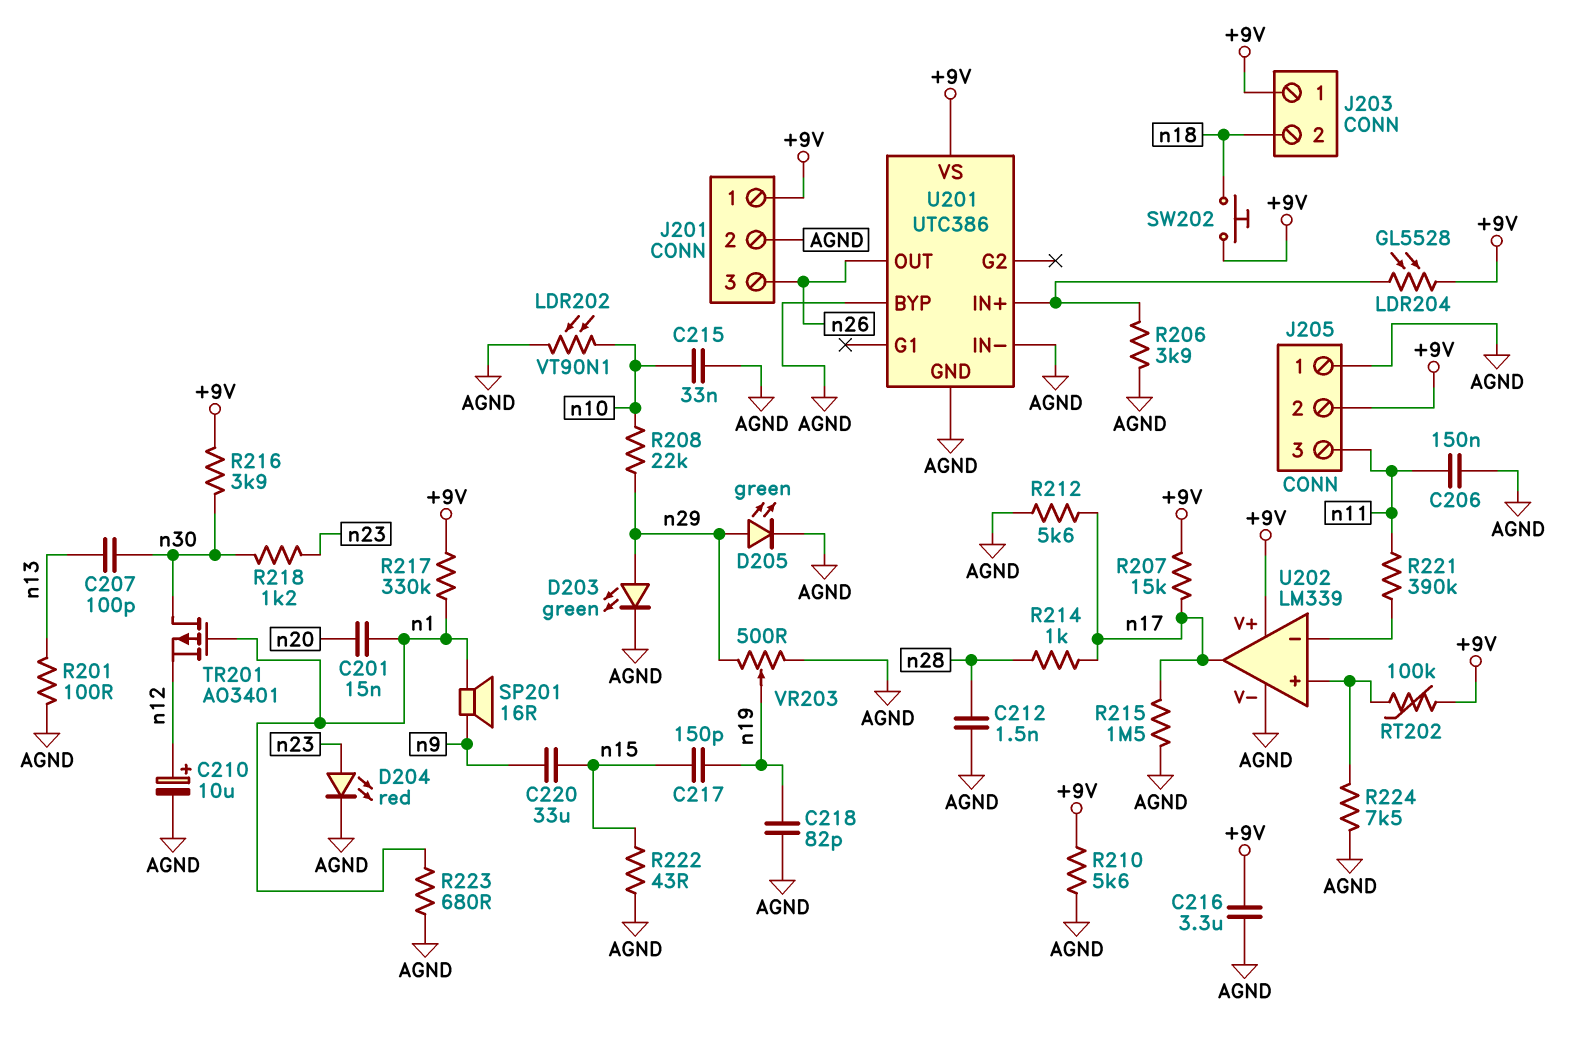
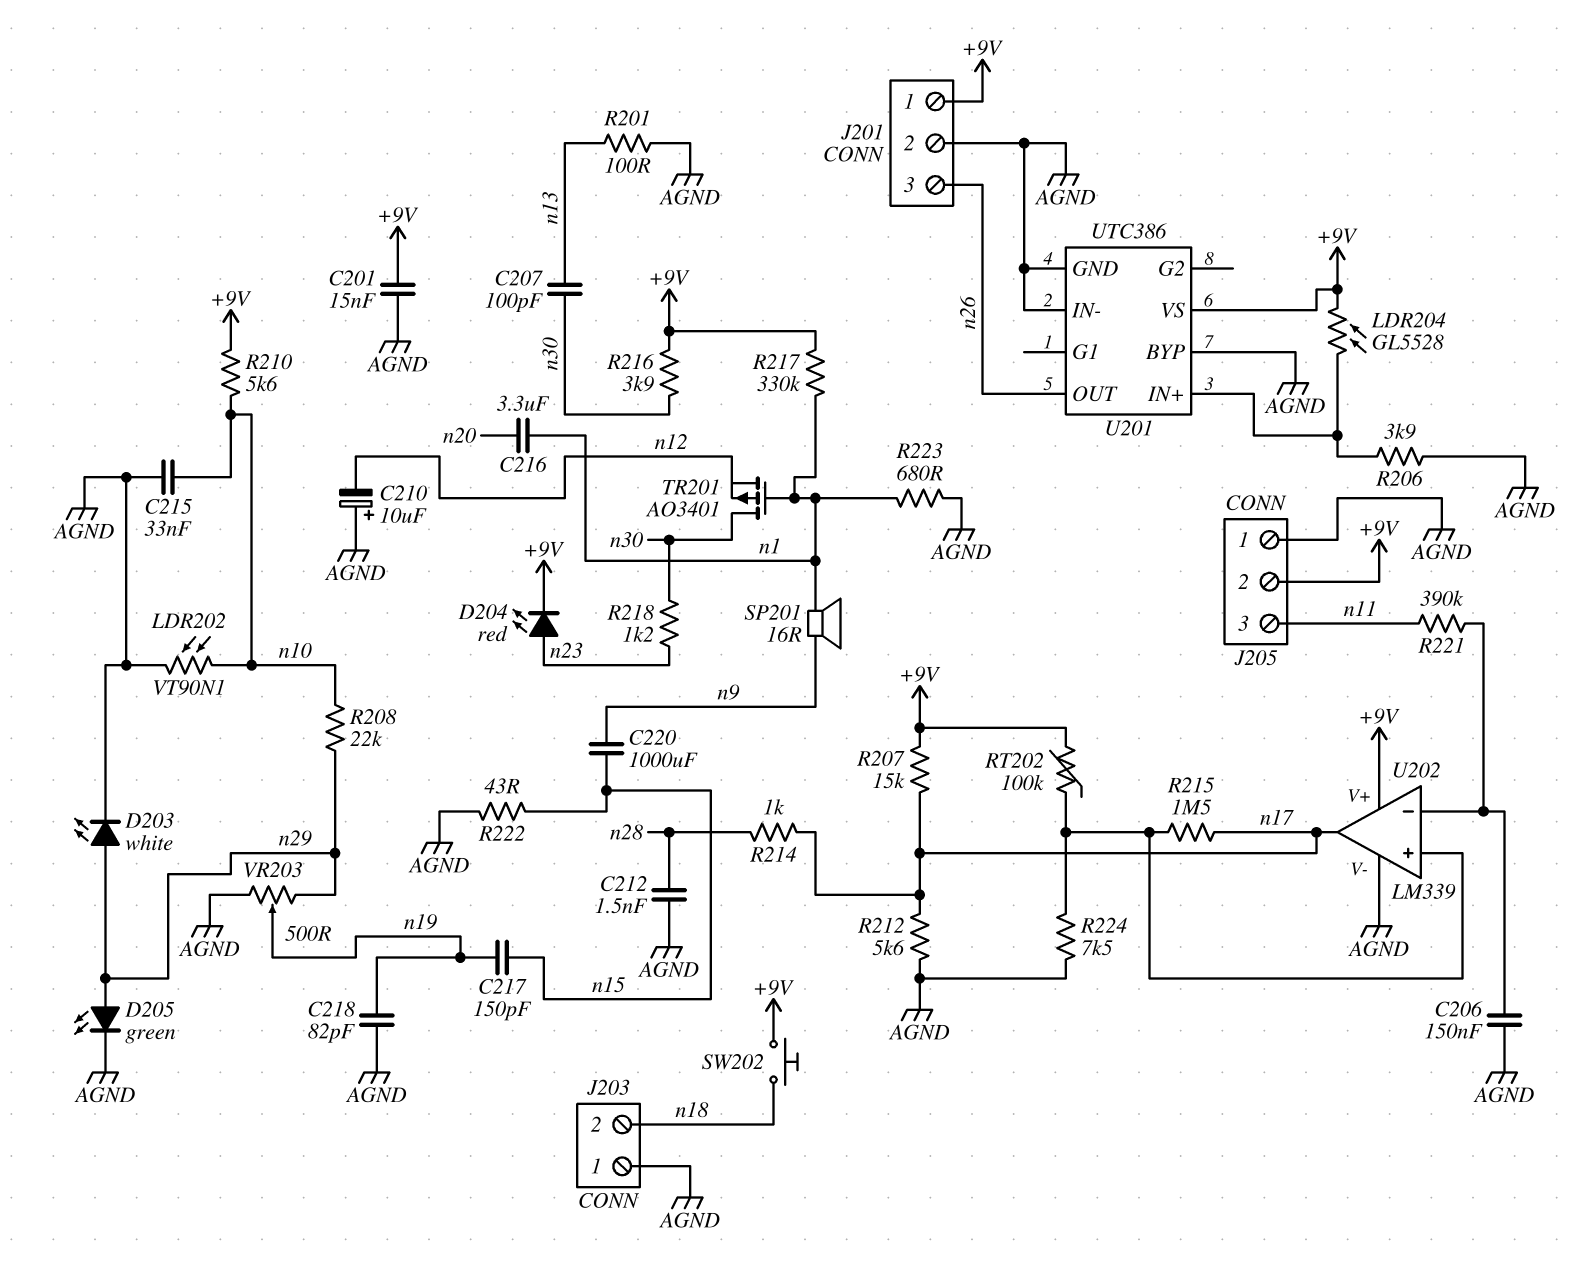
C201: 15nF (n1, n20) -> 15nF (+9V, AGND)
C206: 150nF (AGND, n11) -> 150nF (AGND, U202/in-)
C210: 10uF (plus n12, minus AGND) -> 10uF (plus AGND, minus n12)
C216: 3.3uF (+9V, AGND) -> 3.3uF (n1, n20)
C220: 33uF (n9, n15) -> 1000uF (n9, n15)
D203: LED green (A n29, K AGND) -> LED white (A n29, K AGND)
D204: LED red (A n23, K AGND) -> LED red (A n23, K +9V)
J203 pin 1: +9V -> AGND
R210: 5.6k (+9V, AGND) -> 5.6k (+9V, n10)
R215: 1.5M (AGND, n17) -> 1.5M (U202/in+, n17)

